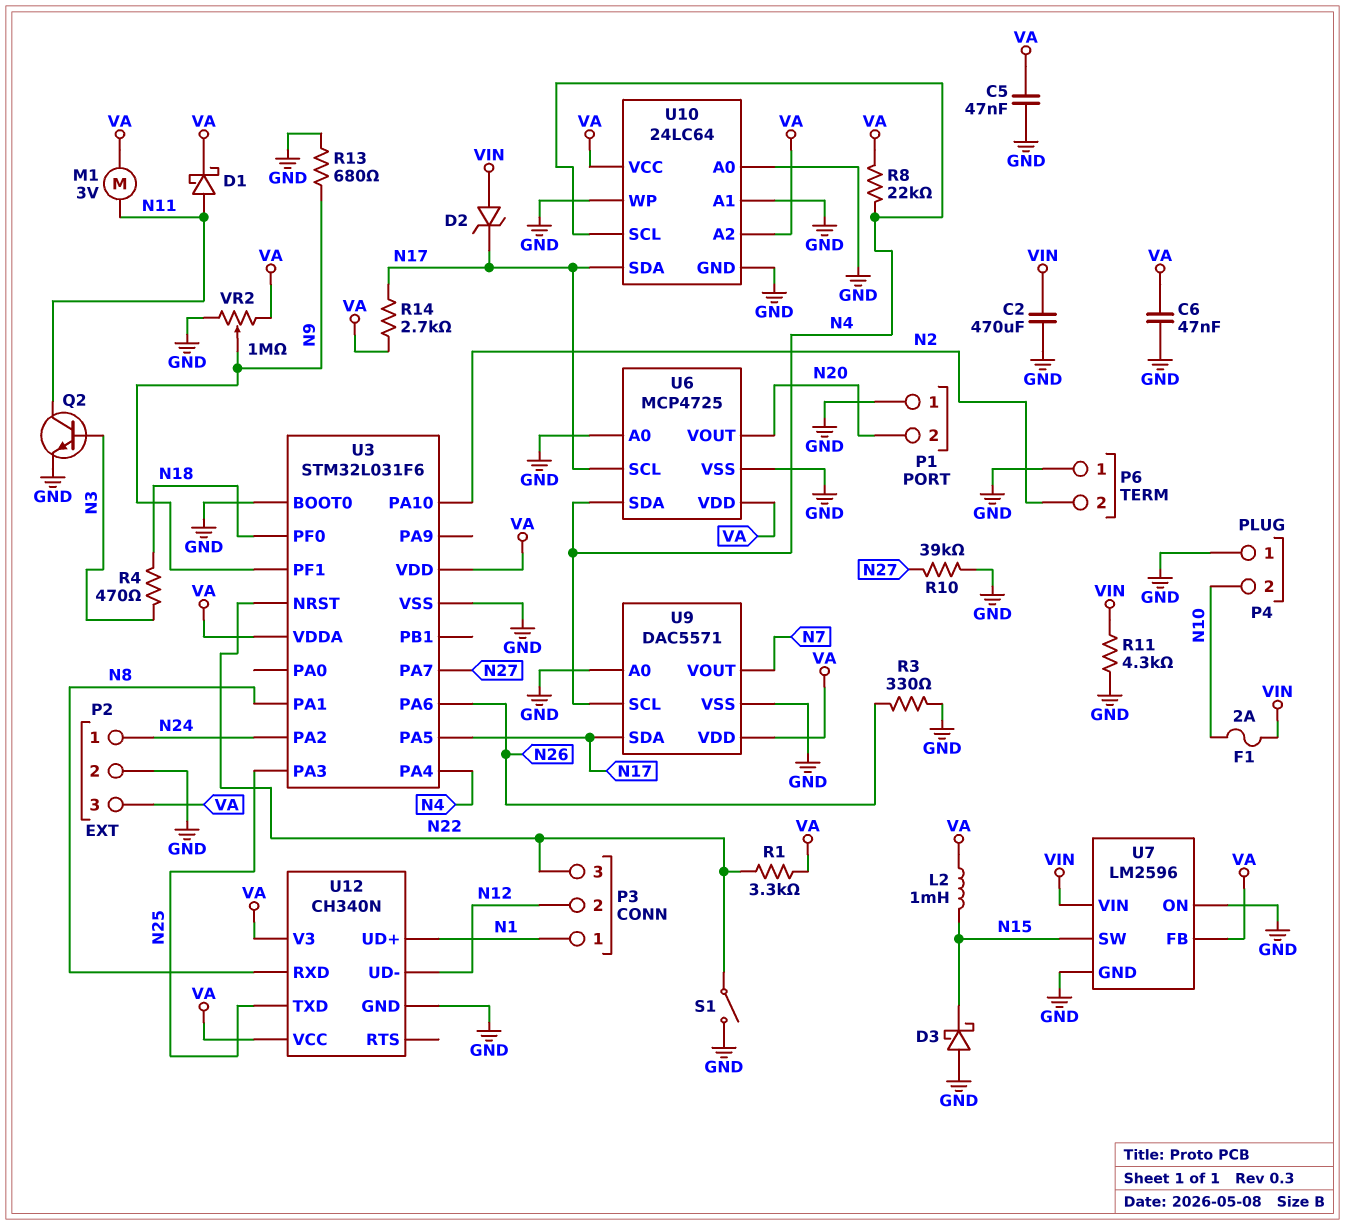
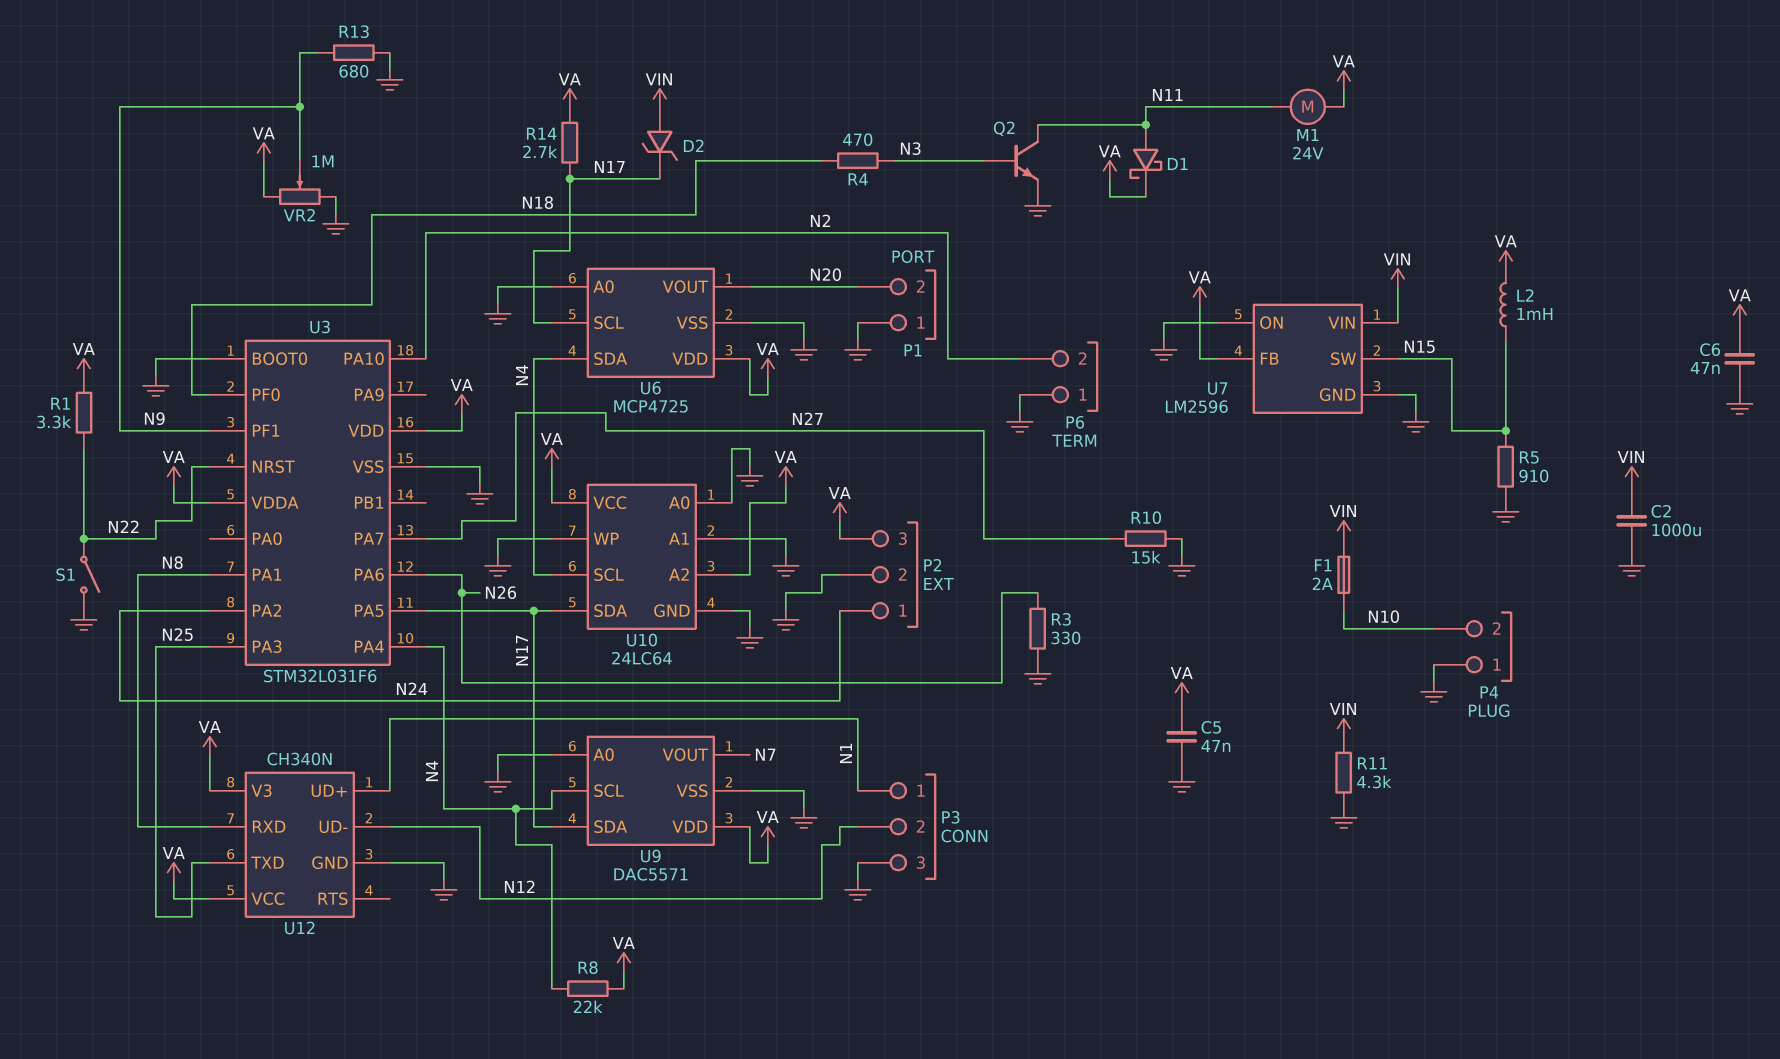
C2: 470uF (GND, VIN) -> 1000uF (GND, VIN)
D3: schottky (A GND, K N15) -> none
M1: motor 3V (N11, VA) -> motor 24V (N11, VA)
P3 pin 3: N22 -> GND
R5: none -> 910 (GND, N15)
R10: 39k (GND, N27) -> 15k (GND, N27)

